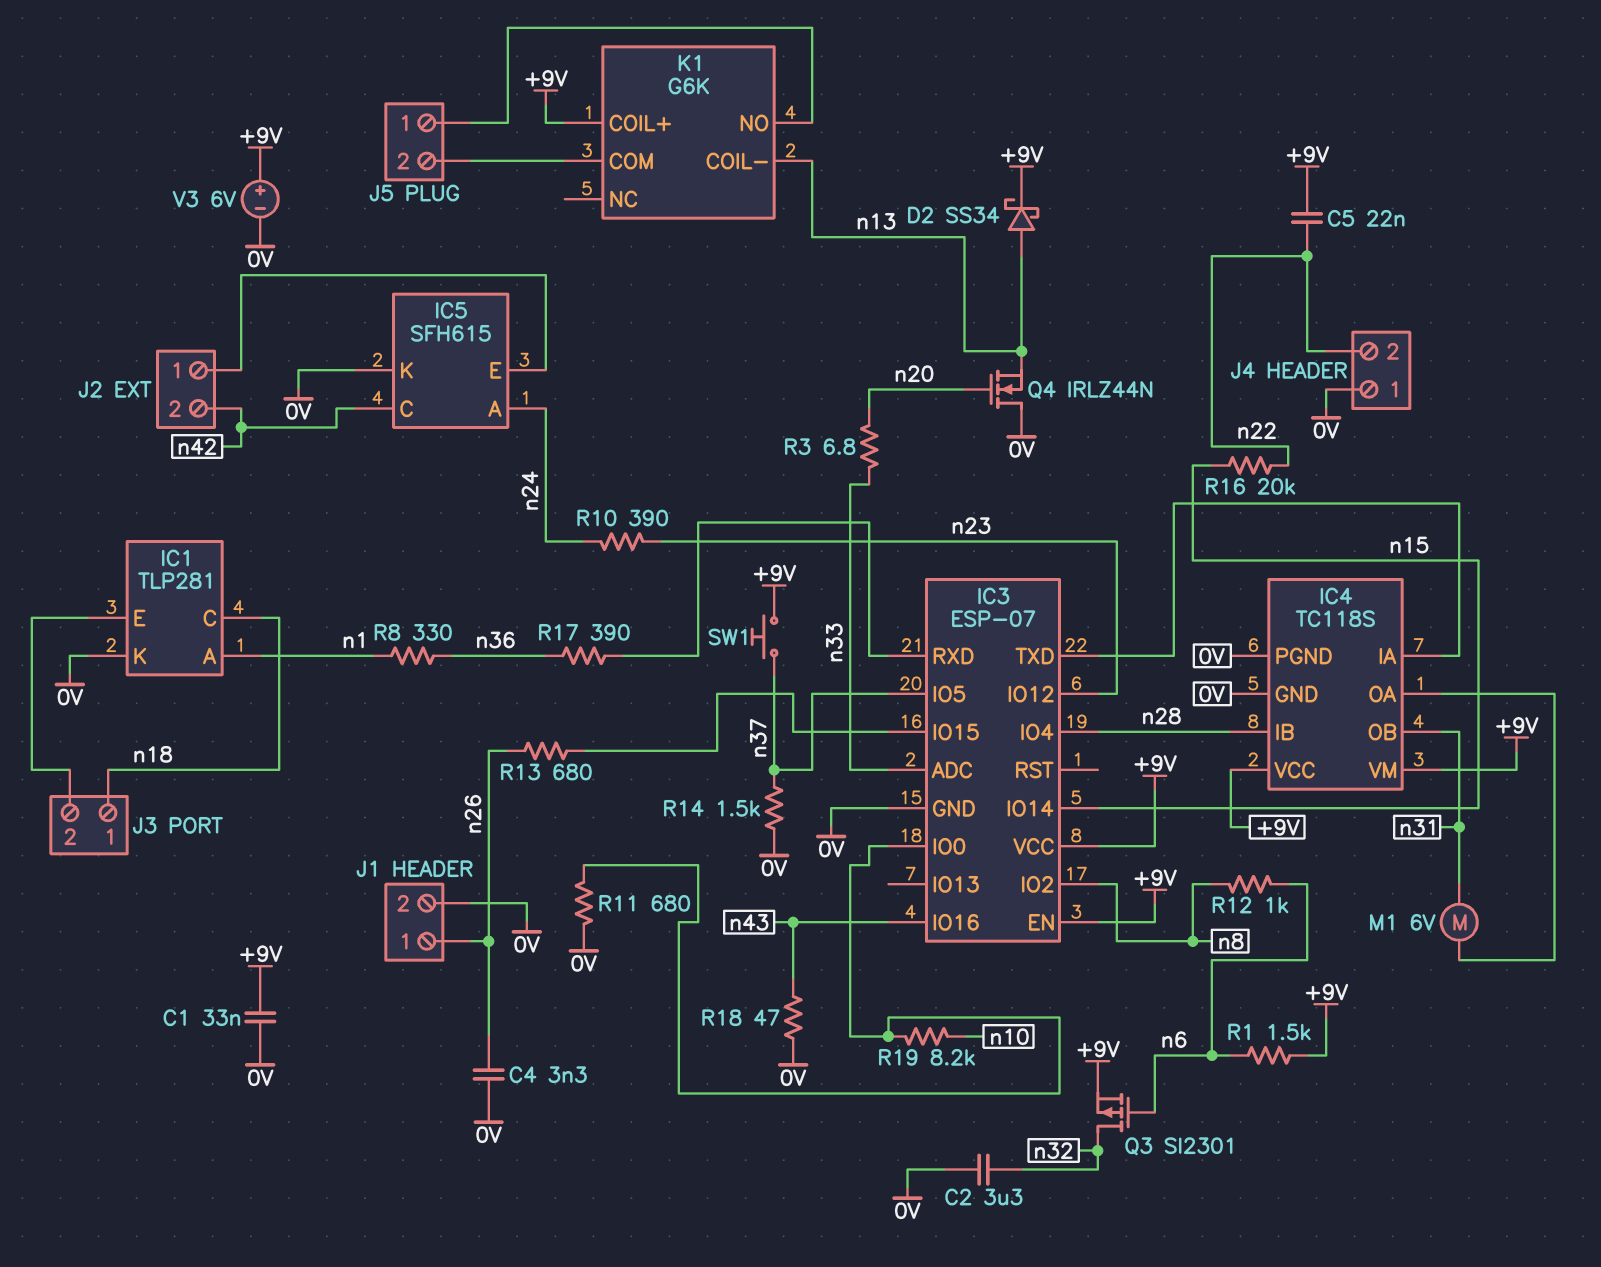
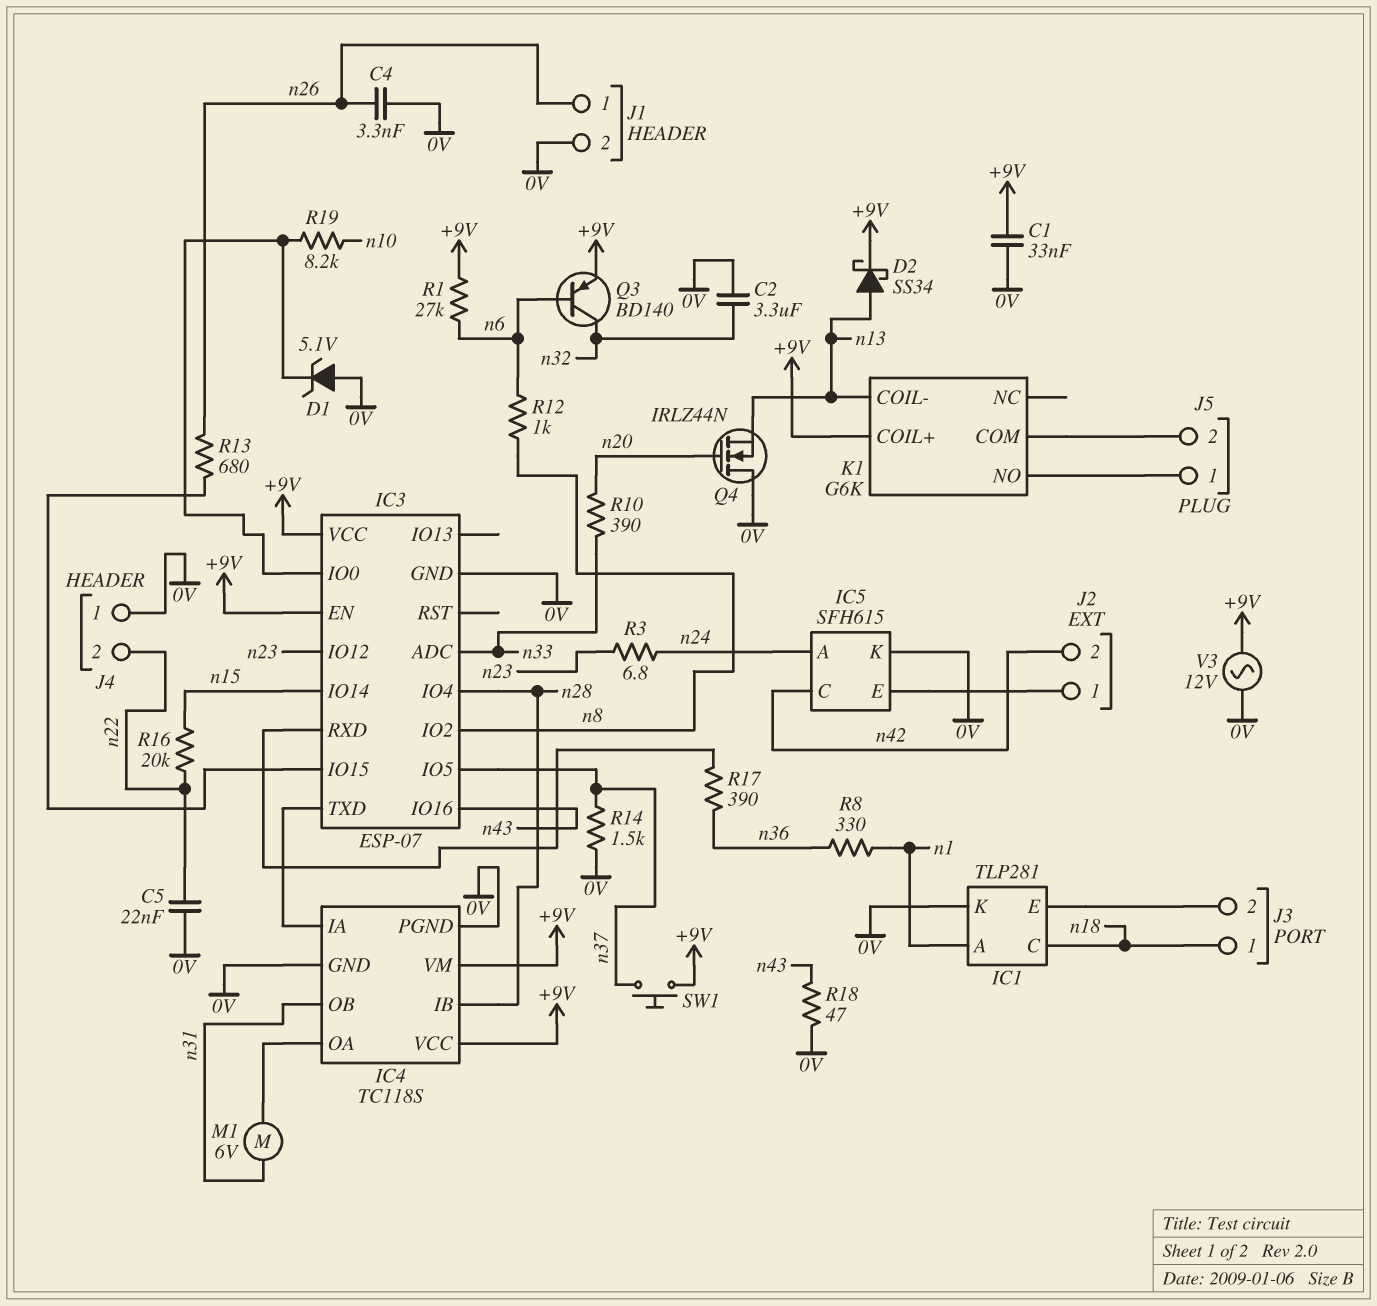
C5: 22nF (+9V, n22) -> 22nF (0V, n22)
D1: none -> zener 5.1V (A 0V, K IC3/IO0)
Q3: PMOS SI2301 (G n6, D n32, S +9V) -> PNP BD140 (B n6, C n32, E +9V)
R1: 1.5k (+9V, n6) -> 27k (+9V, n6)
R3: 6.8 (n20, n33) -> 6.8 (n23, n24)
R10: 390 (n23, n24) -> 390 (n20, n33)
R11: 680 (0V, IC3/IO0) -> none
V3: 6V (plus +9V, minus 0V) -> AC 12V (+9V, 0V)

